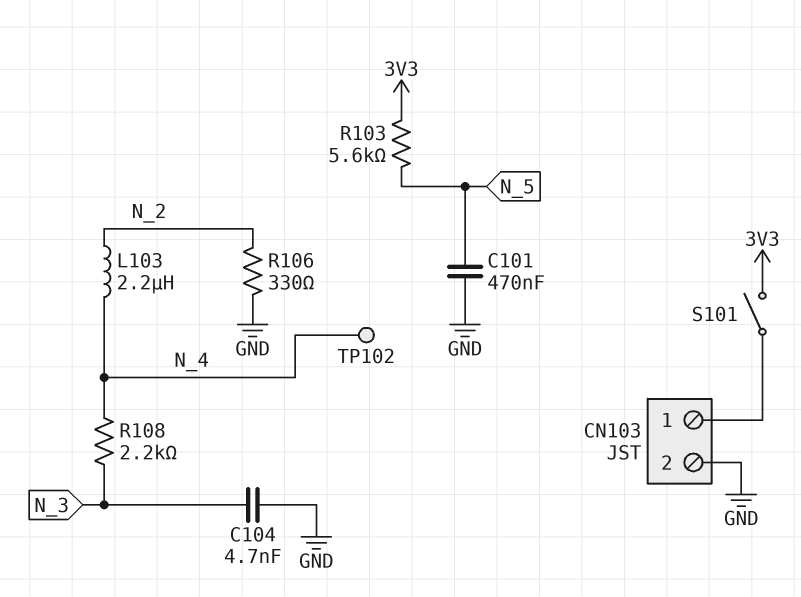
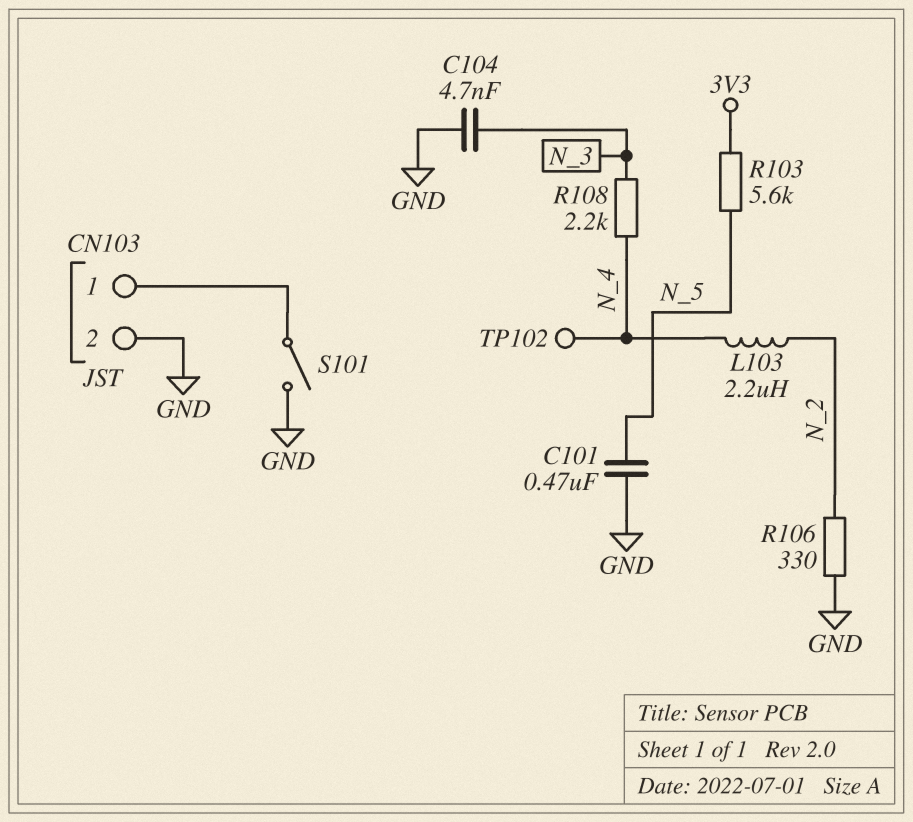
S101: switch (3V3, CN103/1) -> switch (CN103/1, GND)

